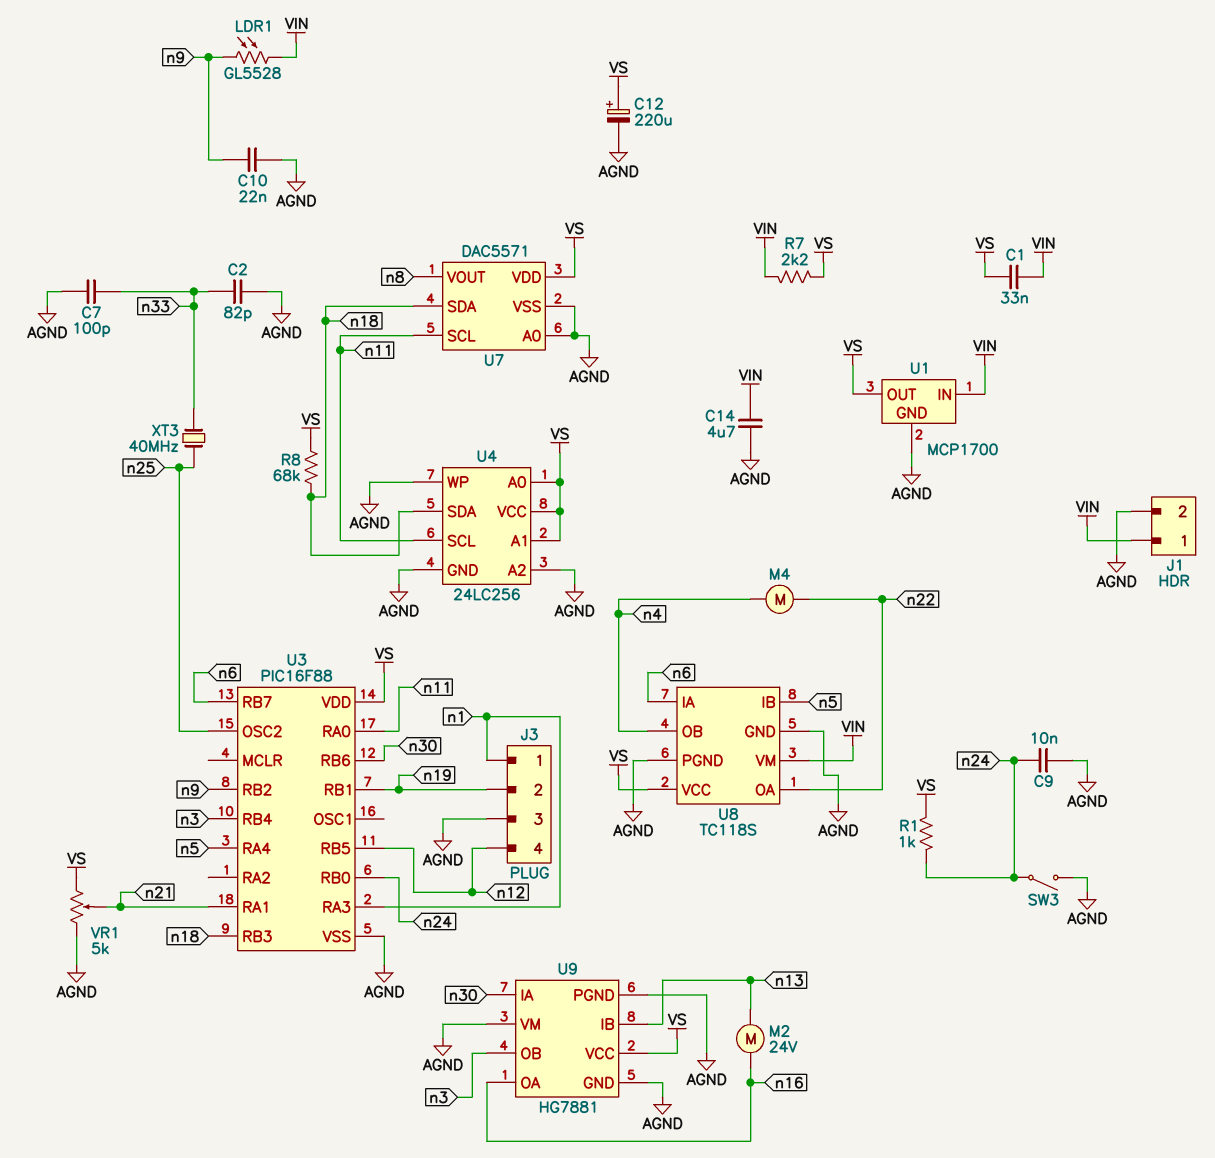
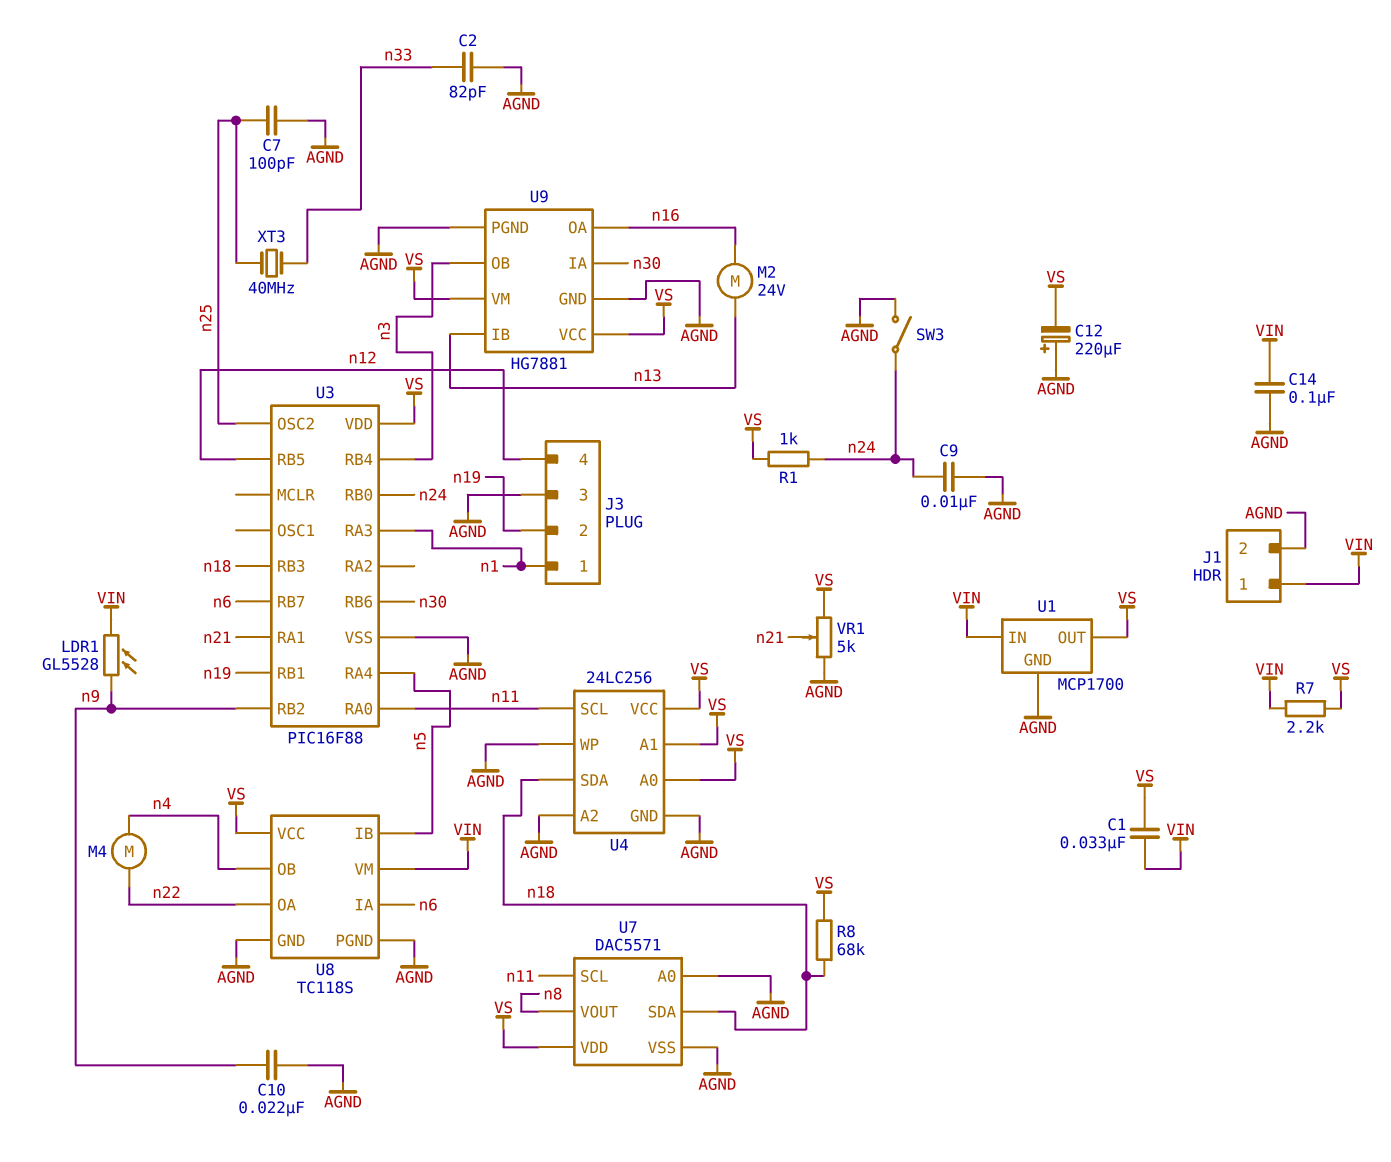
C7: 100pF (AGND, n33) -> 100pF (AGND, n25)
C12: 220uF (plus VS, minus AGND) -> 220uF (plus AGND, minus VS)
C14: 4.7uF (AGND, VIN) -> 100nF (AGND, VIN)
U9 pin VM: AGND -> VS

